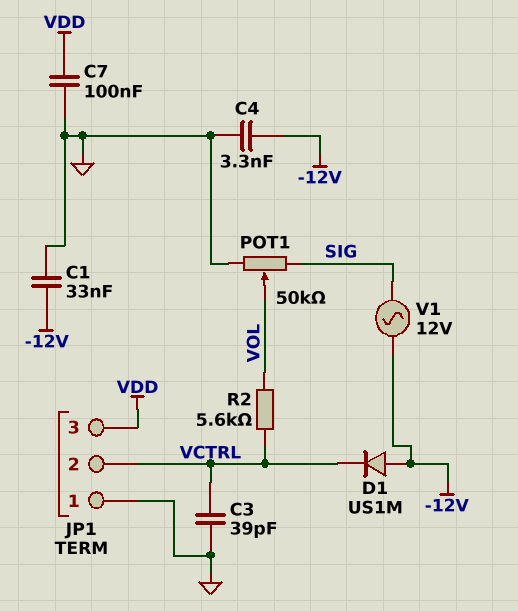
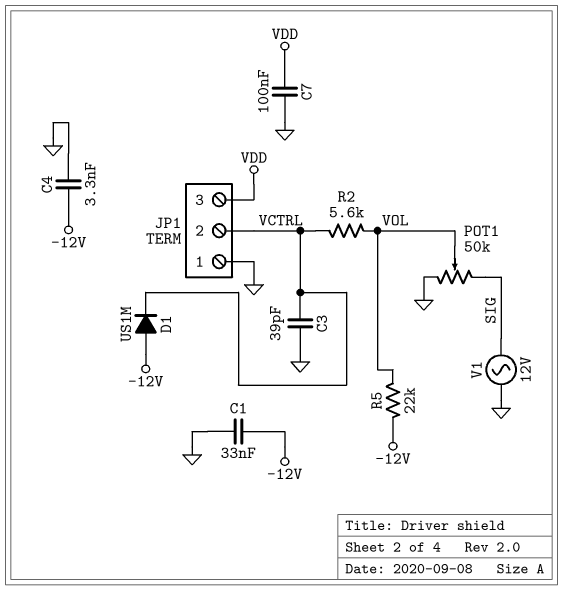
R5: none -> 22k (-12V, VOL)
V1: AC 12V (-12V, SIG) -> AC 12V (GND, SIG)

